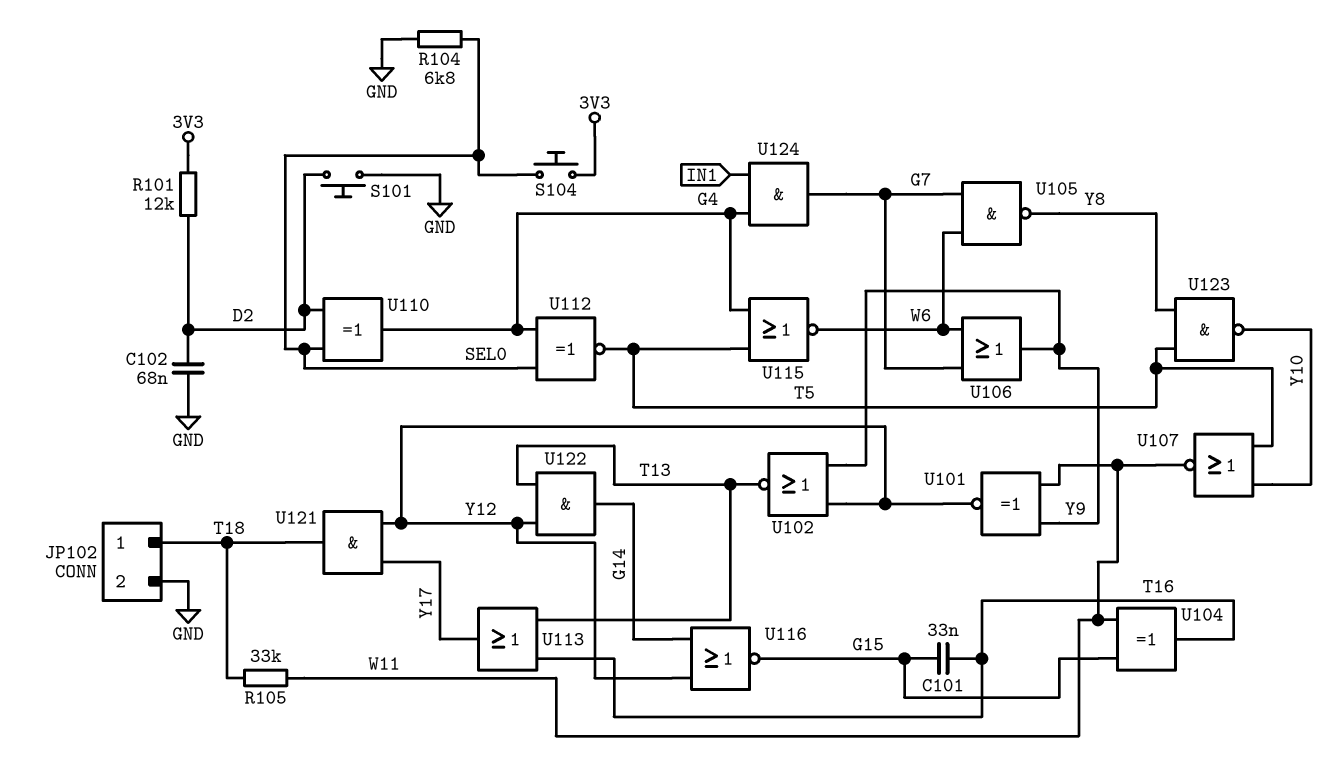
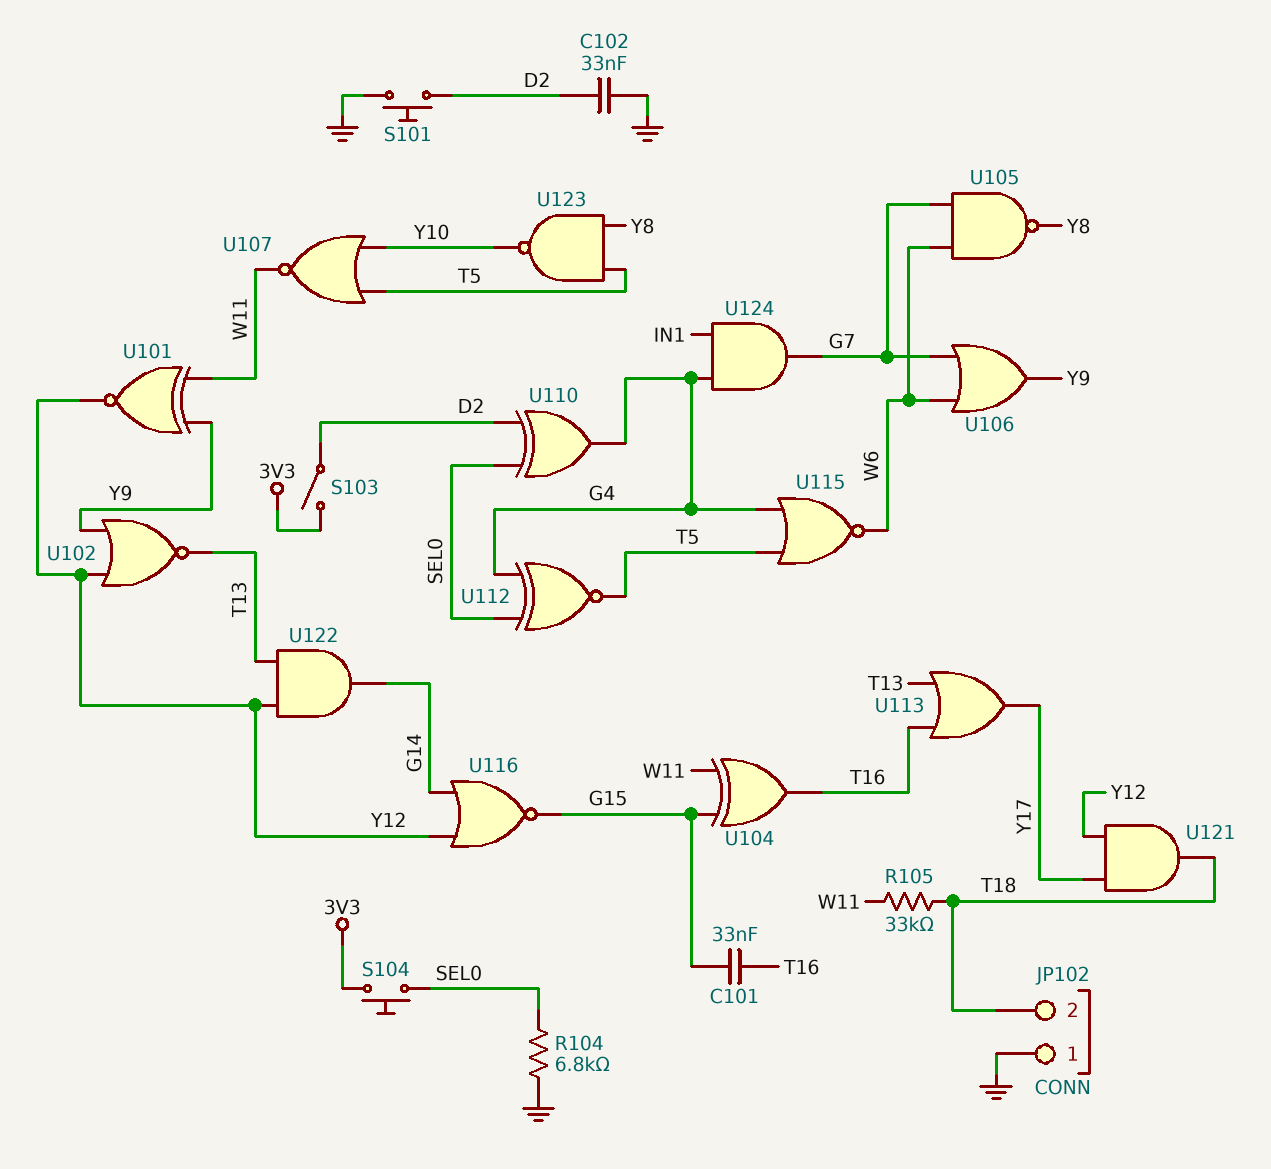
C102: 68nF (D2, GND) -> 33nF (D2, GND)
JP102 pin 1: T18 -> GND
JP102 pin 2: GND -> T18
R101: 12k (3V3, D2) -> none
S103: none -> switch (3V3, D2)

